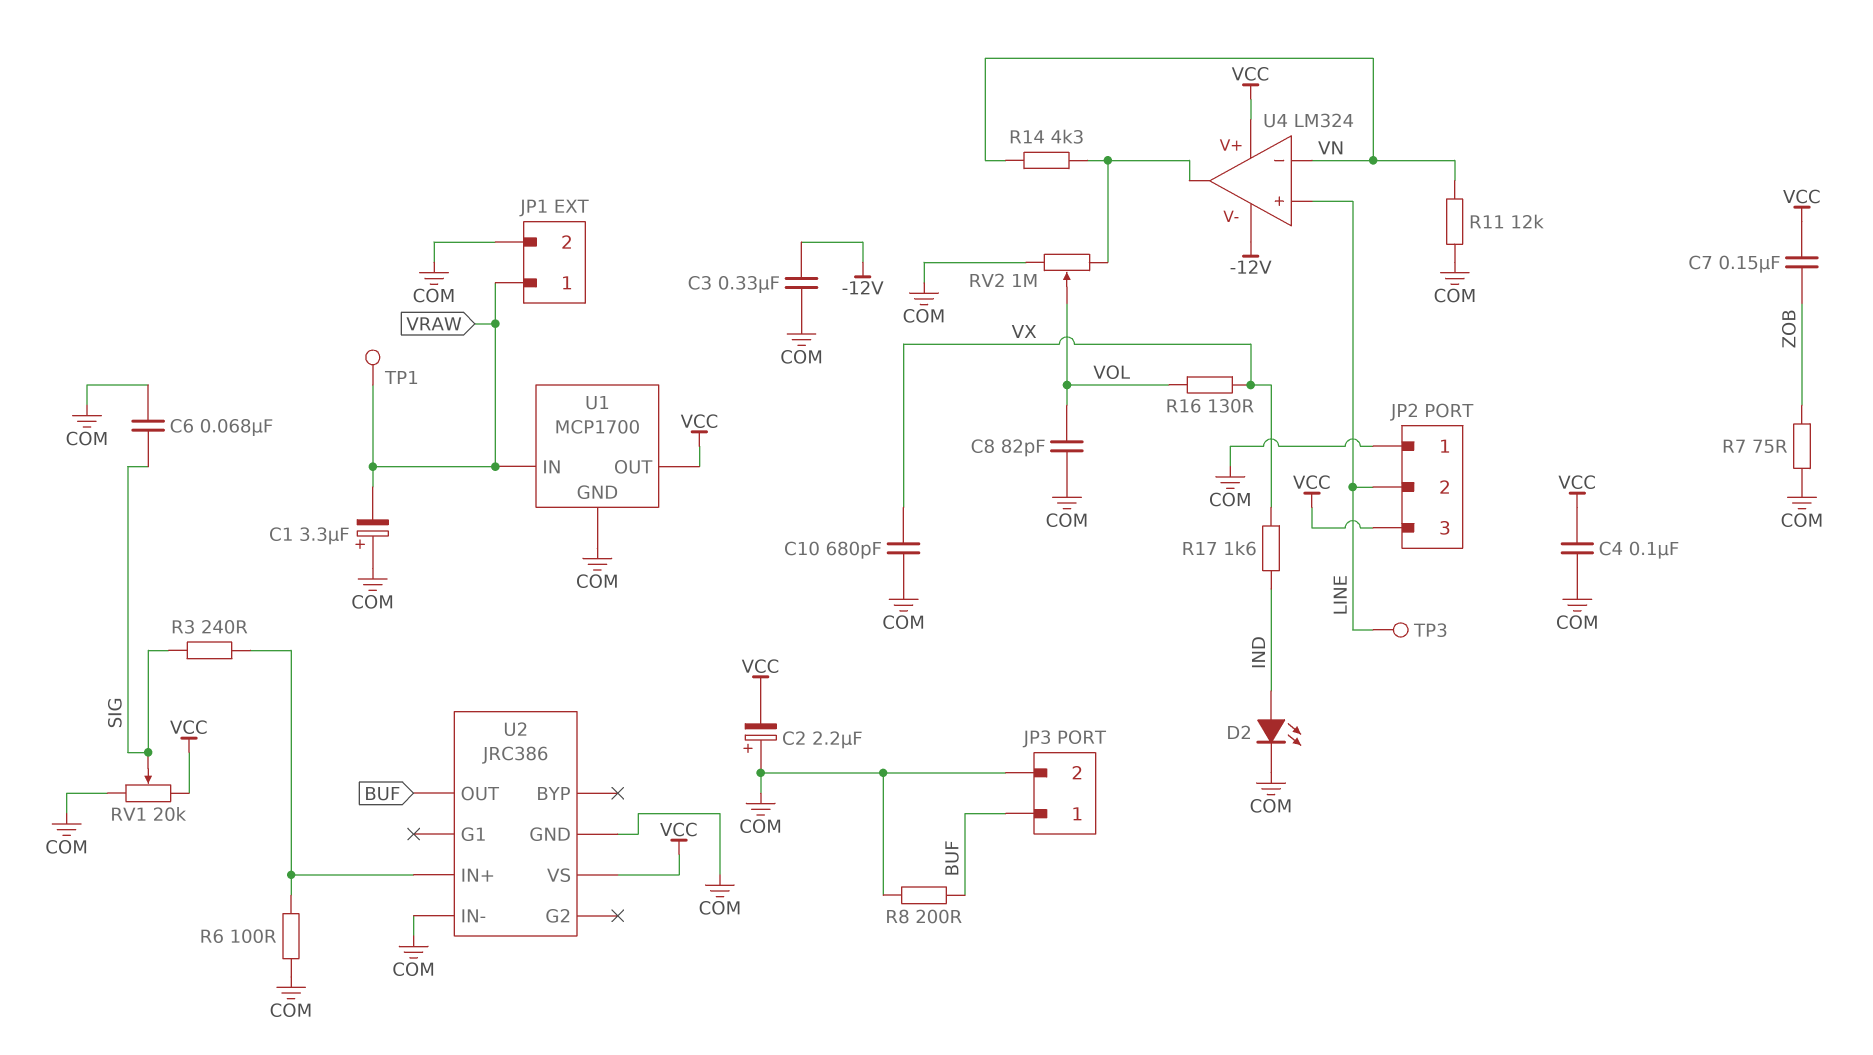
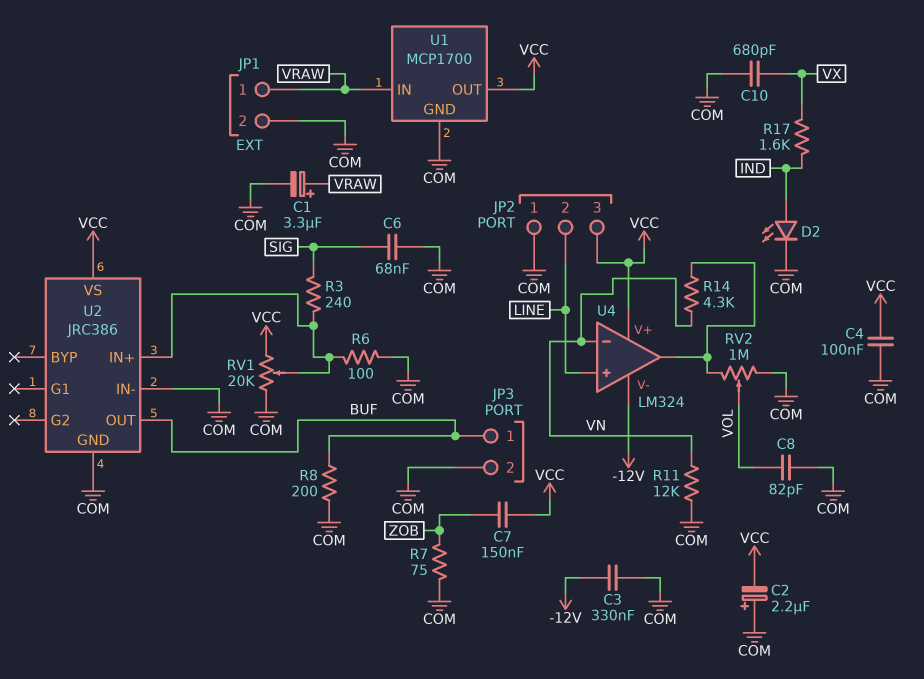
C1: 3.3uF (plus COM, minus VRAW) -> 3.3uF (plus VRAW, minus COM)
R16: 130 (VOL, VX) -> none
RV1: 20k (COM, VCC, wiper SIG) -> 20k (COM, VCC, wiper U2/IN+)
TP1: test point (VRAW) -> none
TP3: test point (LINE) -> none

